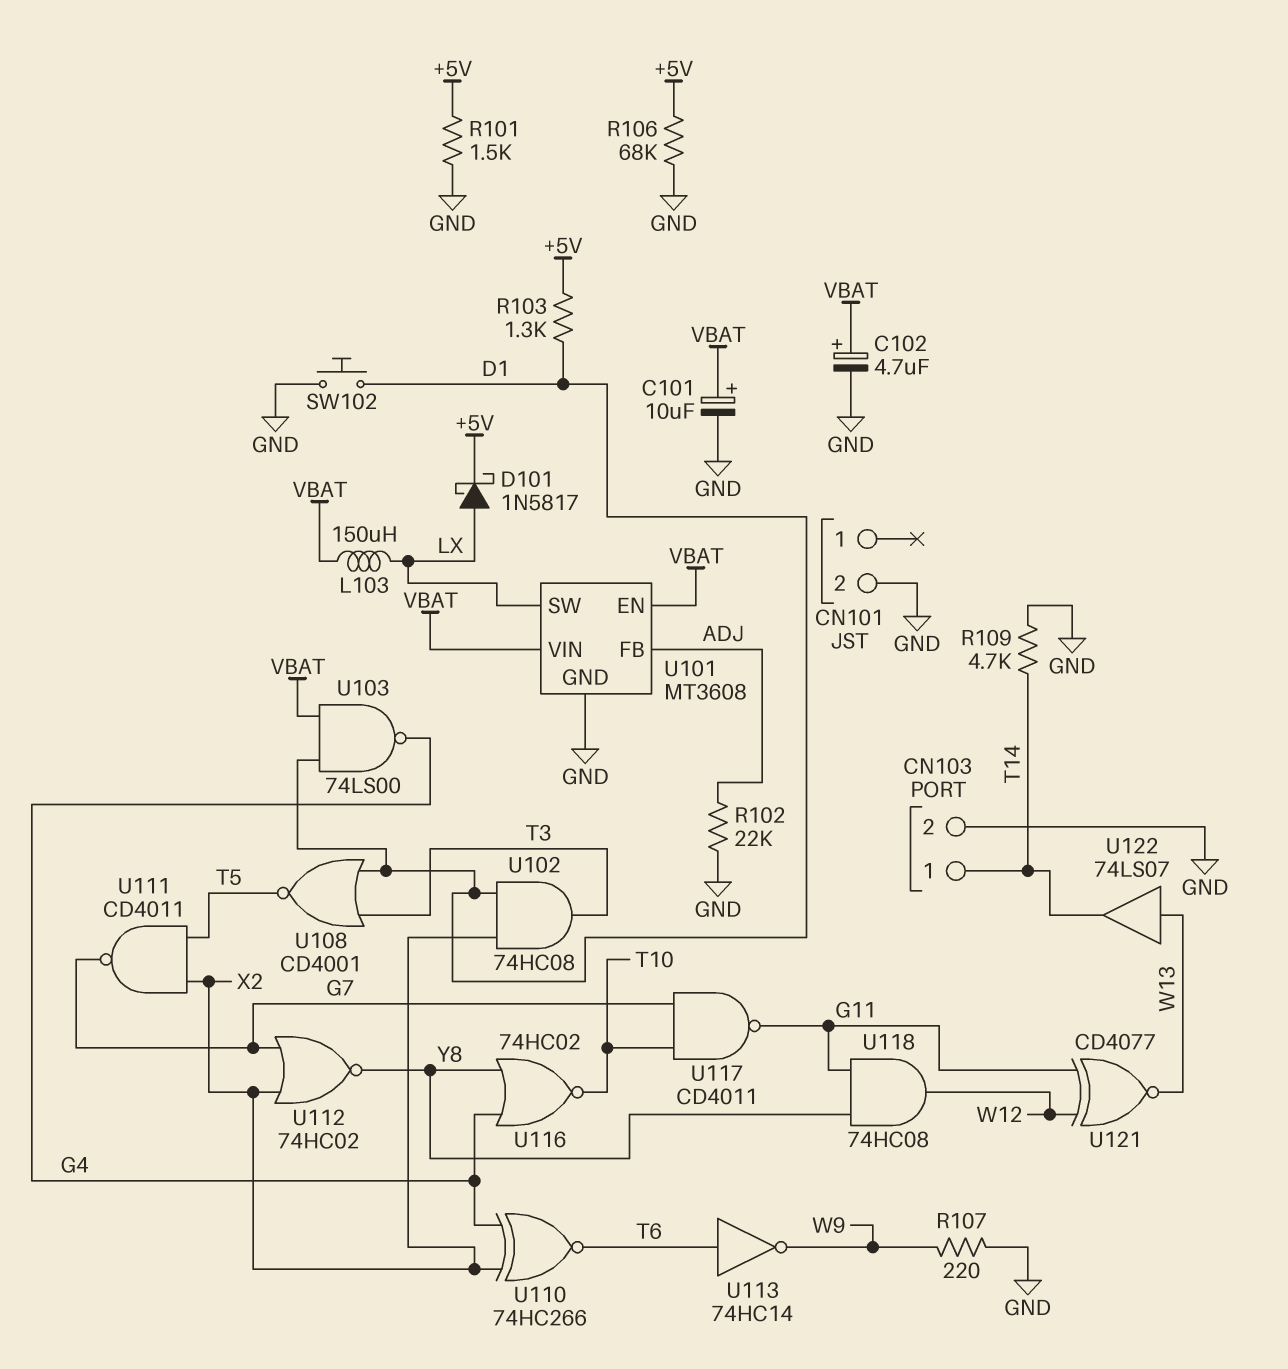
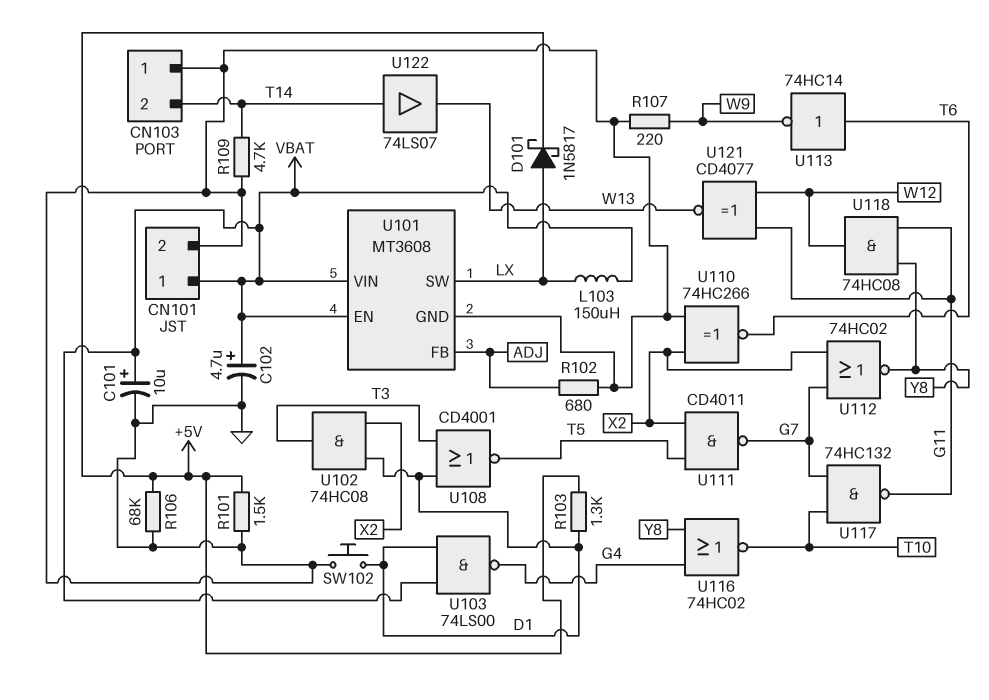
CN101 pin 1: none -> VBAT
CN103 pin 1: T14 -> GND
CN103 pin 2: GND -> T14
R102: 22k (ADJ, GND) -> 680 (ADJ, GND)
U110: XNOR 74HC266 (in G4, in X2, out T6) -> XNOR 74HC266 (in GND, in X2, out T6)
U117: NAND CD4011 (in G7, in T10, out G11) -> NAND 74HC132 (in G7, in T10, out G11)
U122: buffer 74LS07 (in W13, out T14) -> buffer 74LS07 (in T14, out W13)

